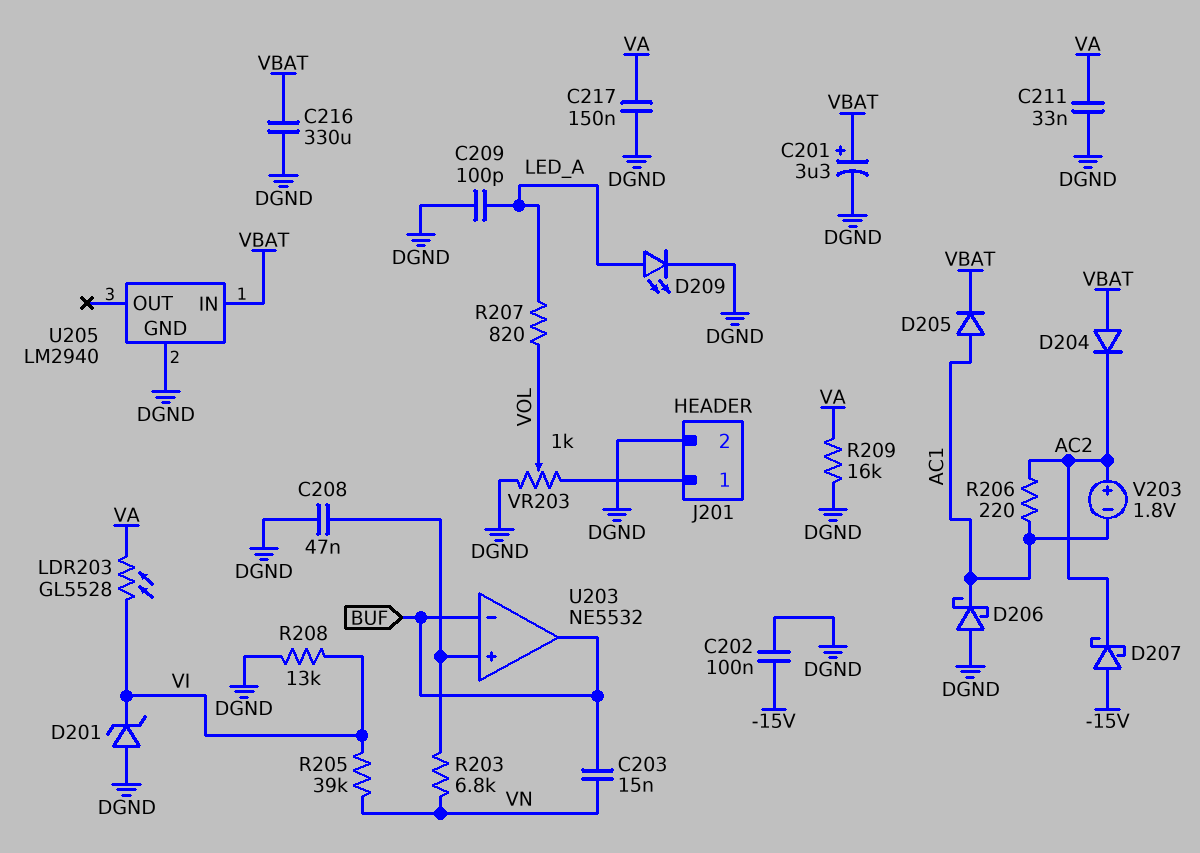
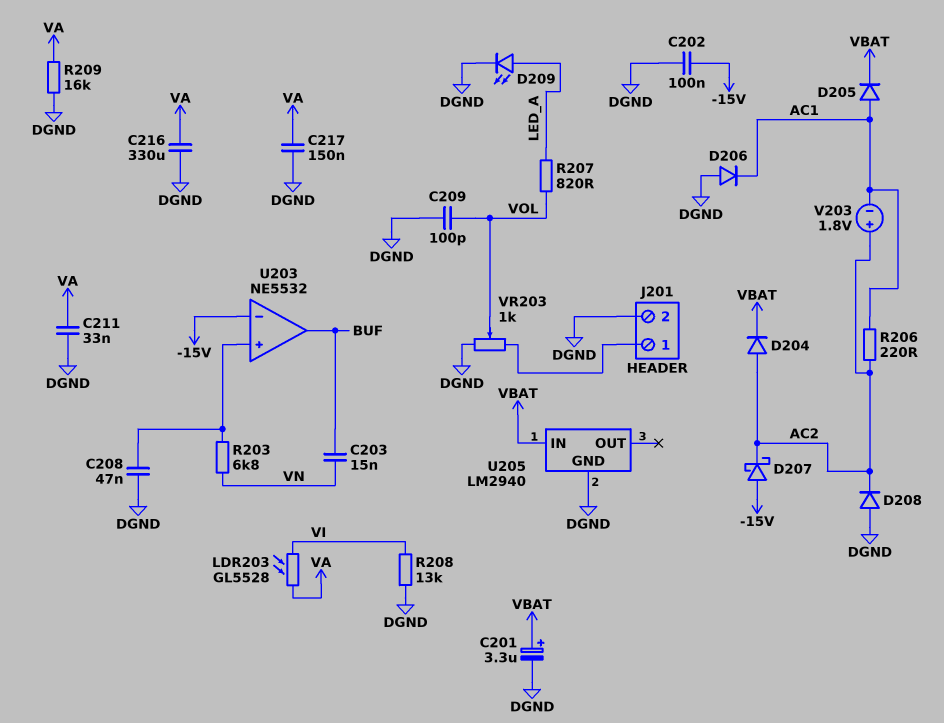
C209: 100pF (DGND, LED_A) -> 100pF (DGND, VOL)
C216: 330uF (DGND, VBAT) -> 330uF (DGND, VA)
D201: zener (A DGND, K VI) -> none
D204: diode (A VBAT, K AC2) -> diode (A AC2, K VBAT)
D206: schottky (A DGND, K AC1) -> diode (A DGND, K AC1)
D208: none -> diode (A DGND, K AC2)
R205: 39k (VI, VN) -> none
U203 pin in-: BUF -> -15V

